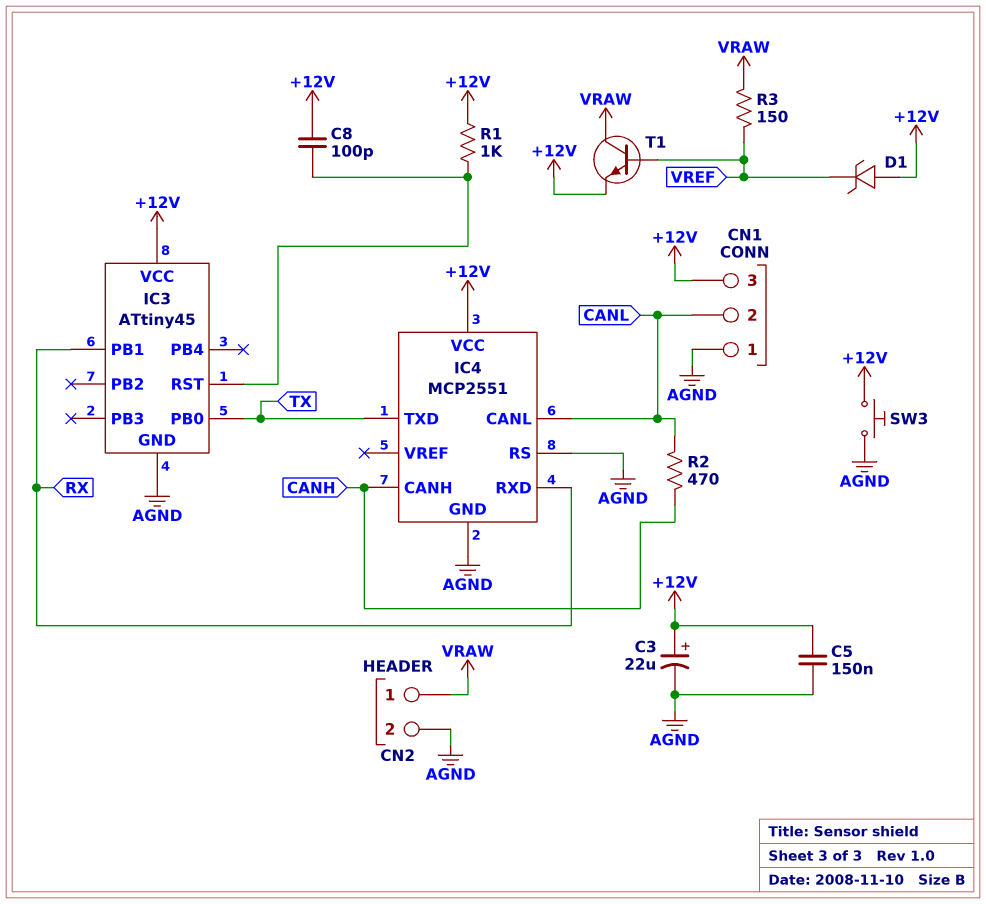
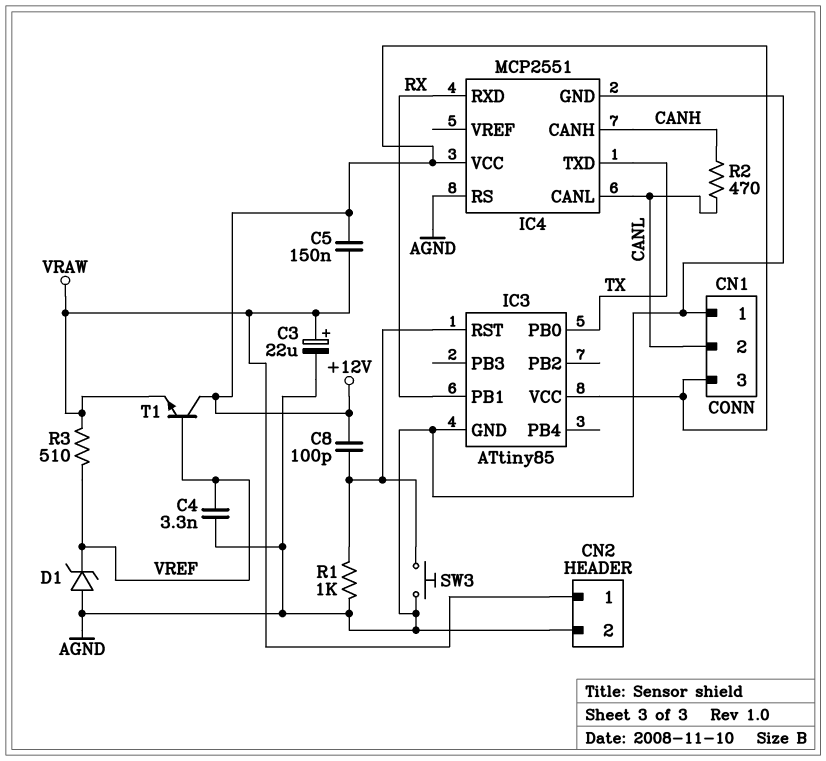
C3: 22uF (plus +12V, minus AGND) -> 22uF (plus VRAW, minus AGND)
C4: none -> 3.3nF (AGND, VREF)
C5: 150nF (+12V, AGND) -> 150nF (+12V, VRAW)
D1: zener (A +12V, K VREF) -> zener (A AGND, K VREF)
IC3: ATtiny45 -> ATtiny85
R1: 1k (+12V, IC3/RST) -> 1k (AGND, IC3/RST)
R3: 150 (VRAW, VREF) -> 510 (VRAW, VREF)
SW3: button (+12V, AGND) -> button (AGND, IC3/RST)
T1: NPN (B VREF, C VRAW, E +12V) -> NPN (B VREF, C +12V, E VRAW)

